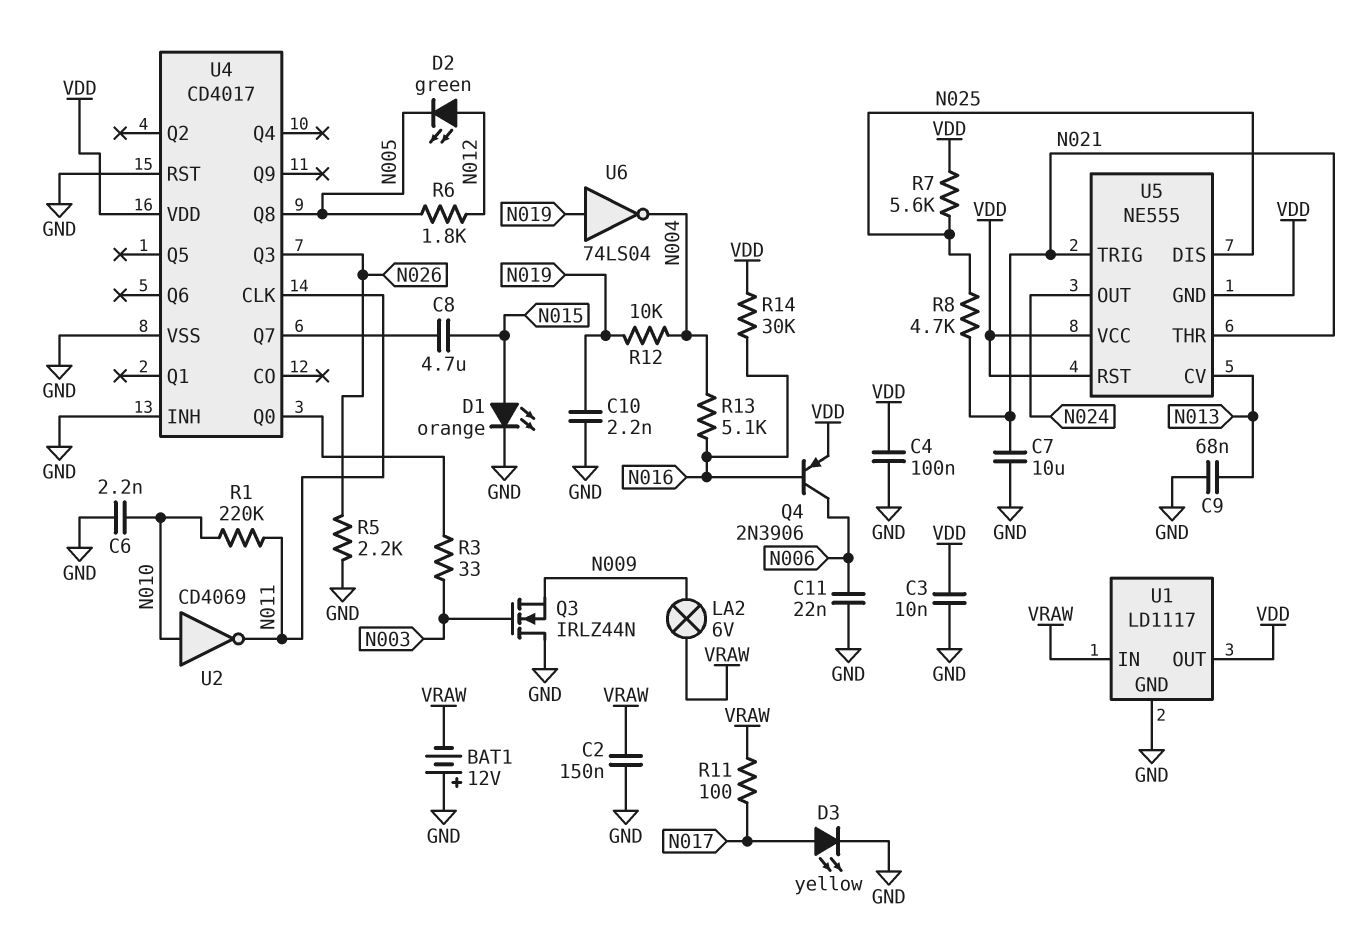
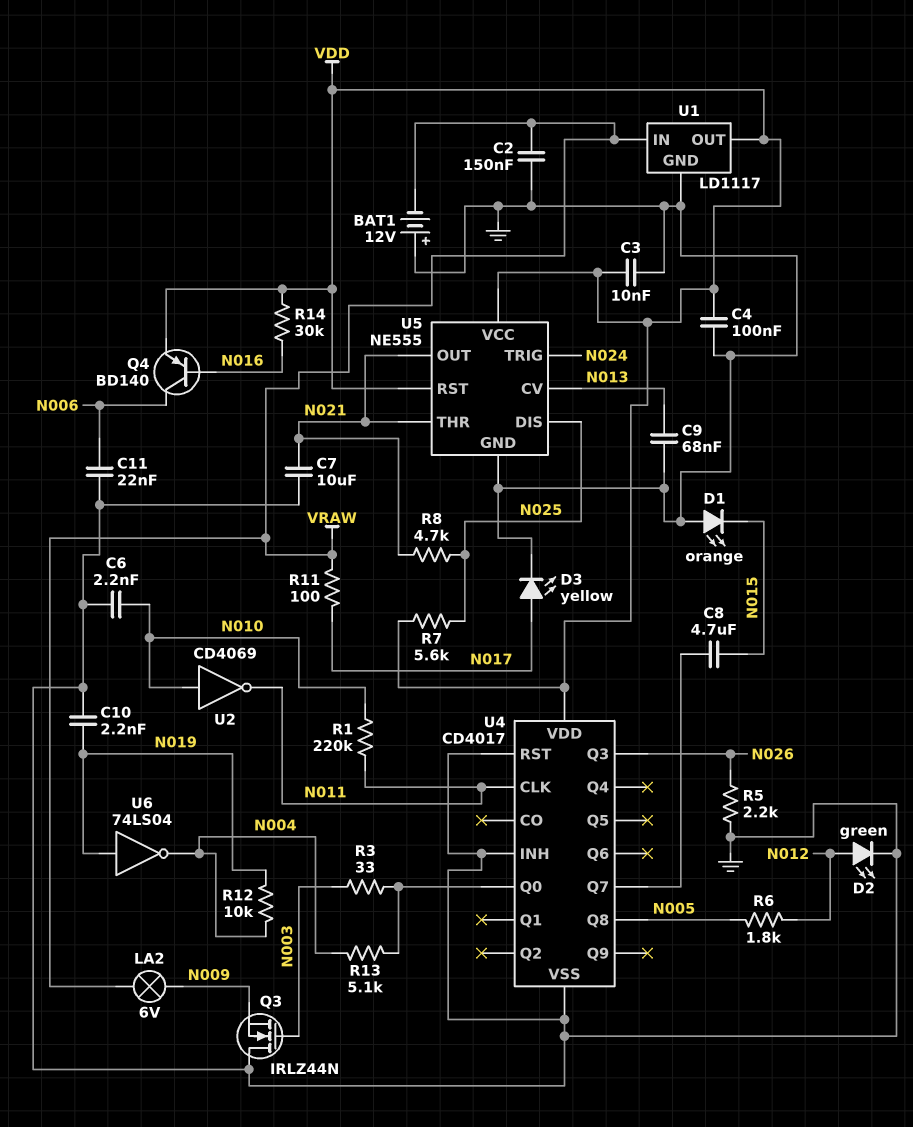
D1: LED orange (A N015, K GND) -> LED orange (A GND, K N015)
D2: LED green (A N012, K N005) -> LED green (A N012, K GND)
Q4: PNP 2N3906 (B N016, C N006, E VDD) -> PNP BD140 (B N016, C N006, E VDD)
R13: 5.1k (N004, N016) -> 5.1k (N004, U4/Q0)
U5 pin GND: VDD -> GND
U5 pin OUT: N024 -> N021
U5 pin TRIG: N021 -> N024

